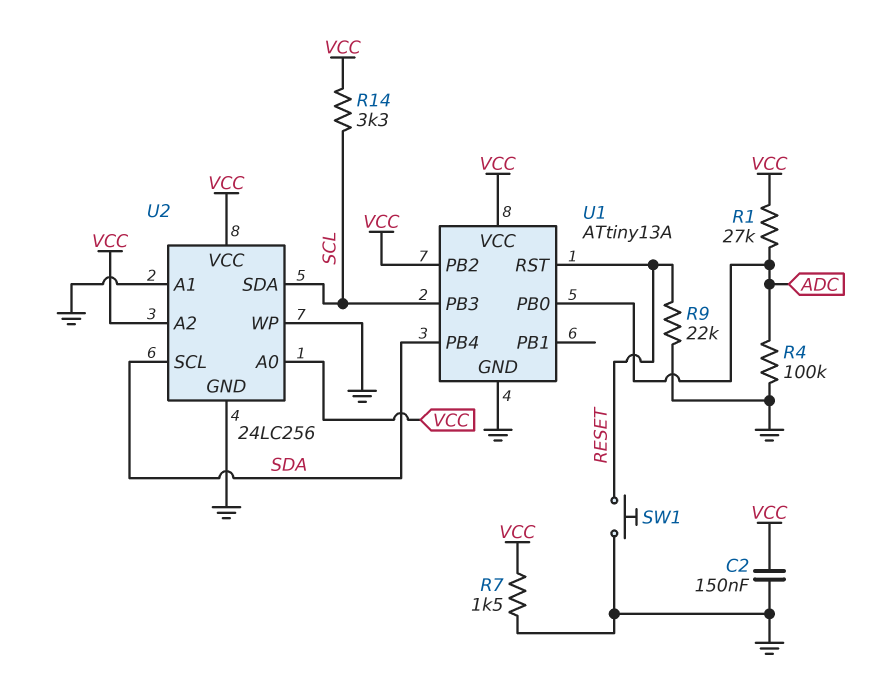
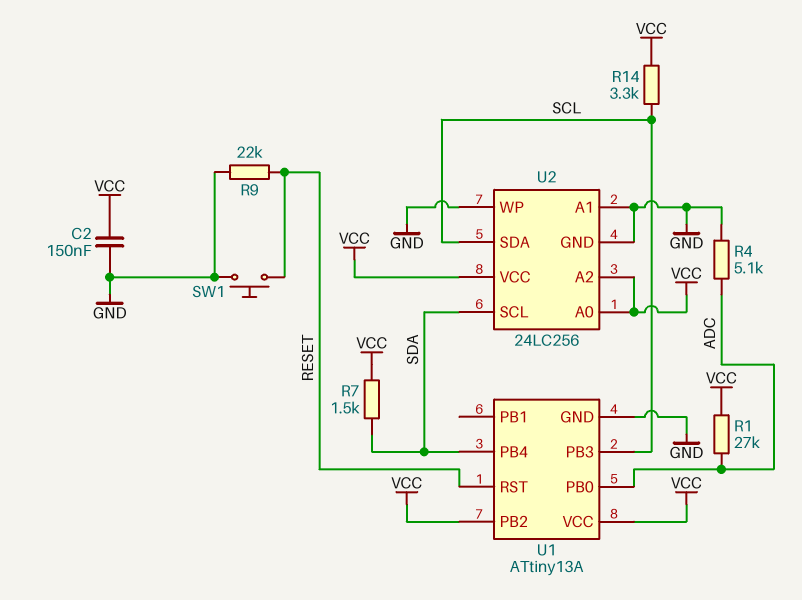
R4: 100k (ADC, GND) -> 5.1k (ADC, GND)
R7: 1.5k (GND, VCC) -> 1.5k (SDA, VCC)

